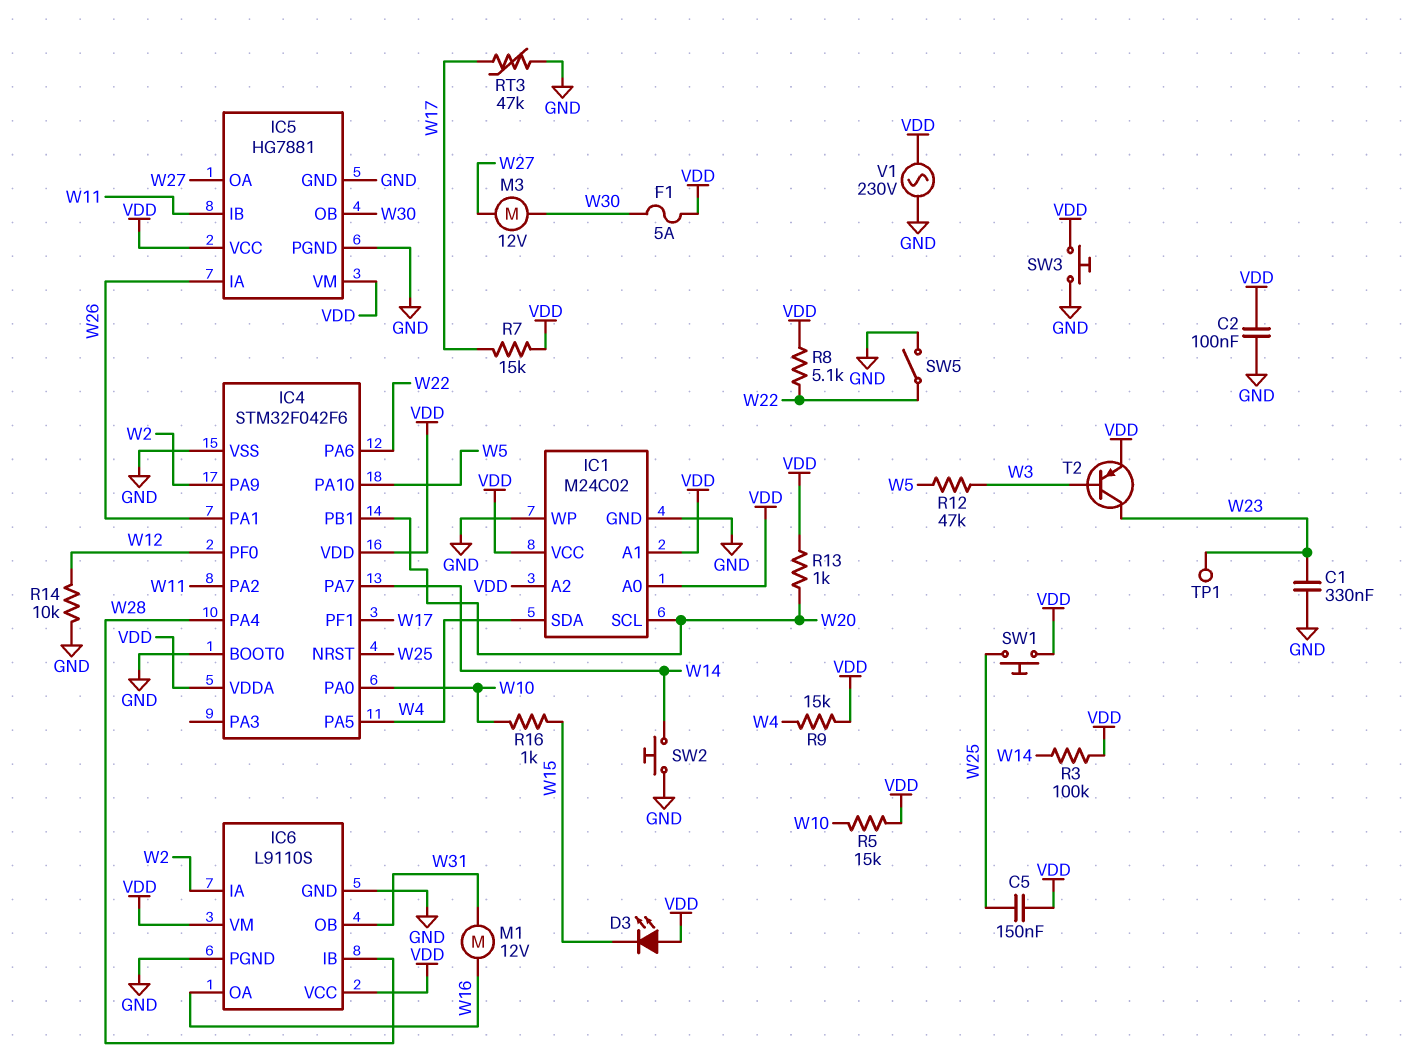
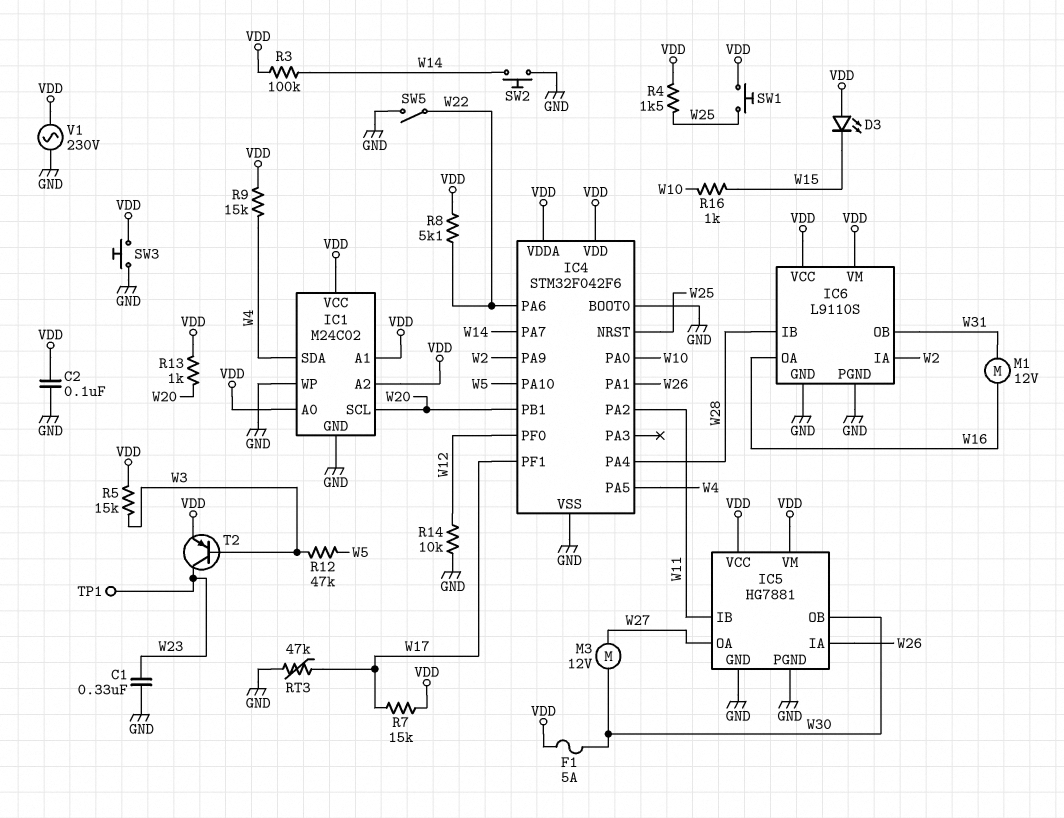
C5: 150nF (VDD, W25) -> none
R4: none -> 1.5k (VDD, W25)
R5: 15k (VDD, W10) -> 15k (VDD, W3)

